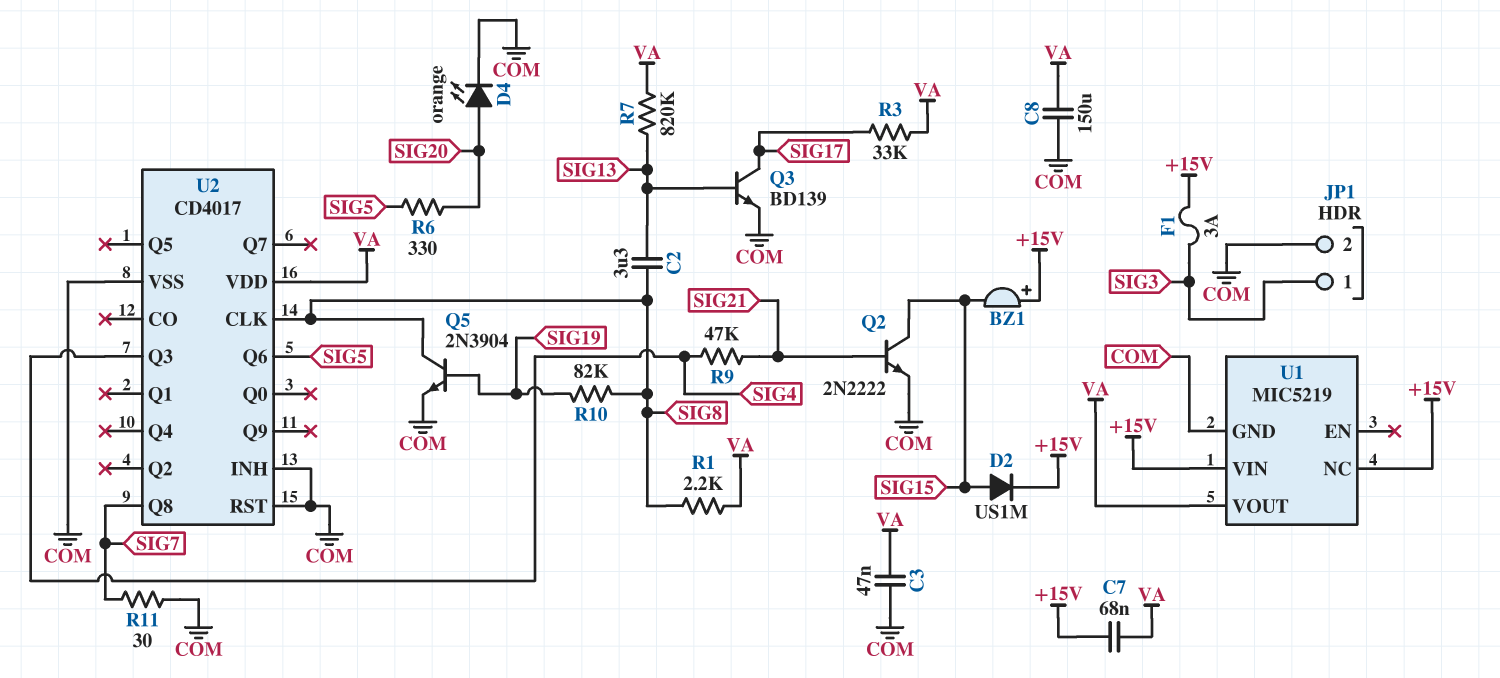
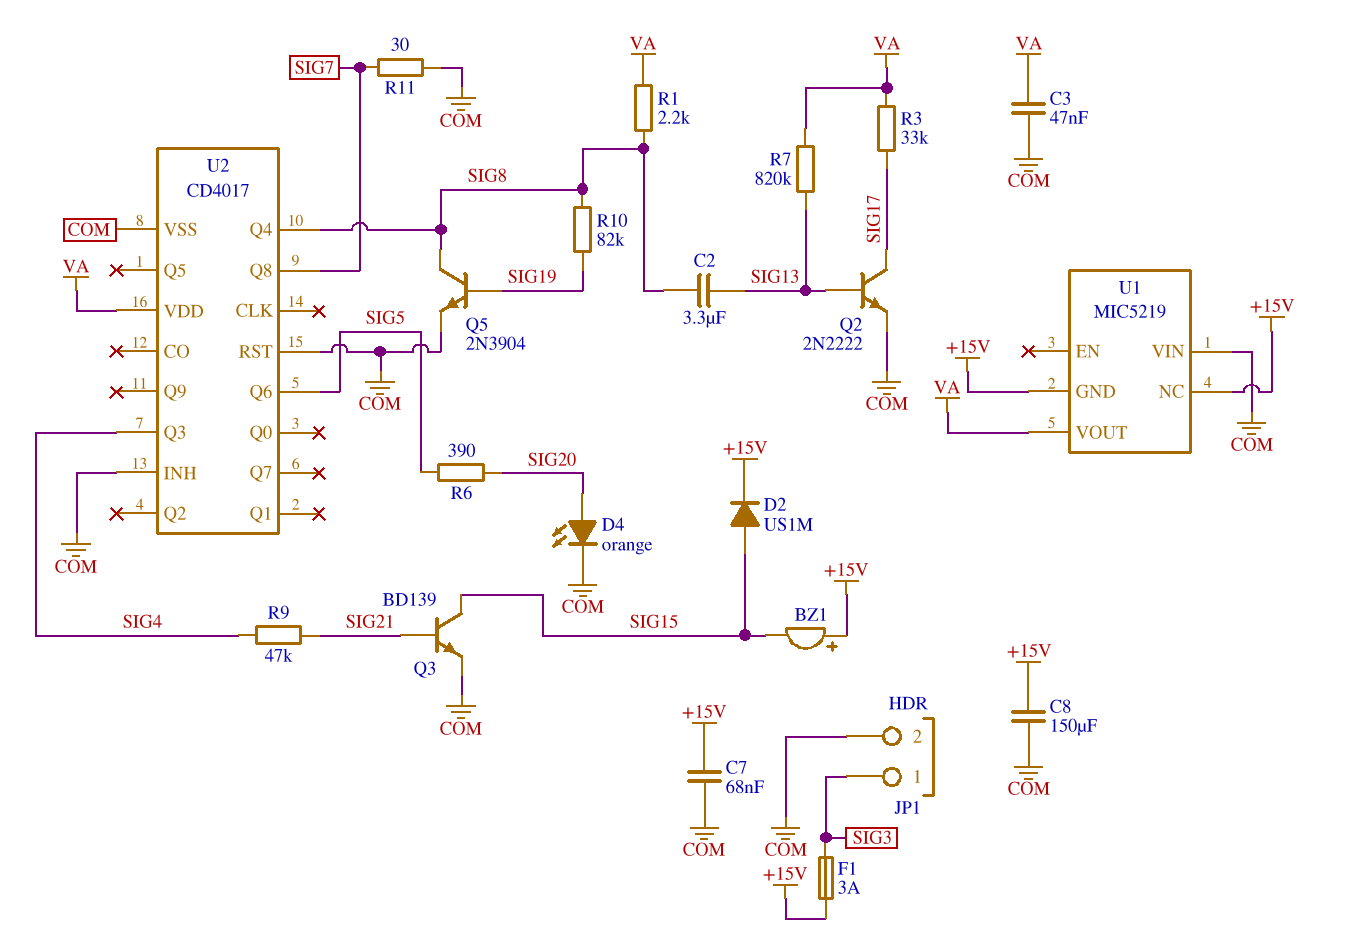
C7: 68nF (+15V, VA) -> 68nF (+15V, COM)
C8: 150uF (COM, VA) -> 150uF (+15V, COM)
Q2: NPN 2N2222 (B SIG21, C SIG15, E COM) -> NPN 2N2222 (B SIG13, C SIG17, E COM)
Q3: NPN BD139 (B SIG13, C SIG17, E COM) -> NPN BD139 (B SIG21, C SIG15, E COM)
R6: 330 (SIG5, SIG20) -> 390 (SIG5, SIG20)
U1 pin GND: COM -> +15V
U1 pin VIN: +15V -> COM
U2 pin CLK: SIG8 -> none
U2 pin Q4: none -> SIG8

